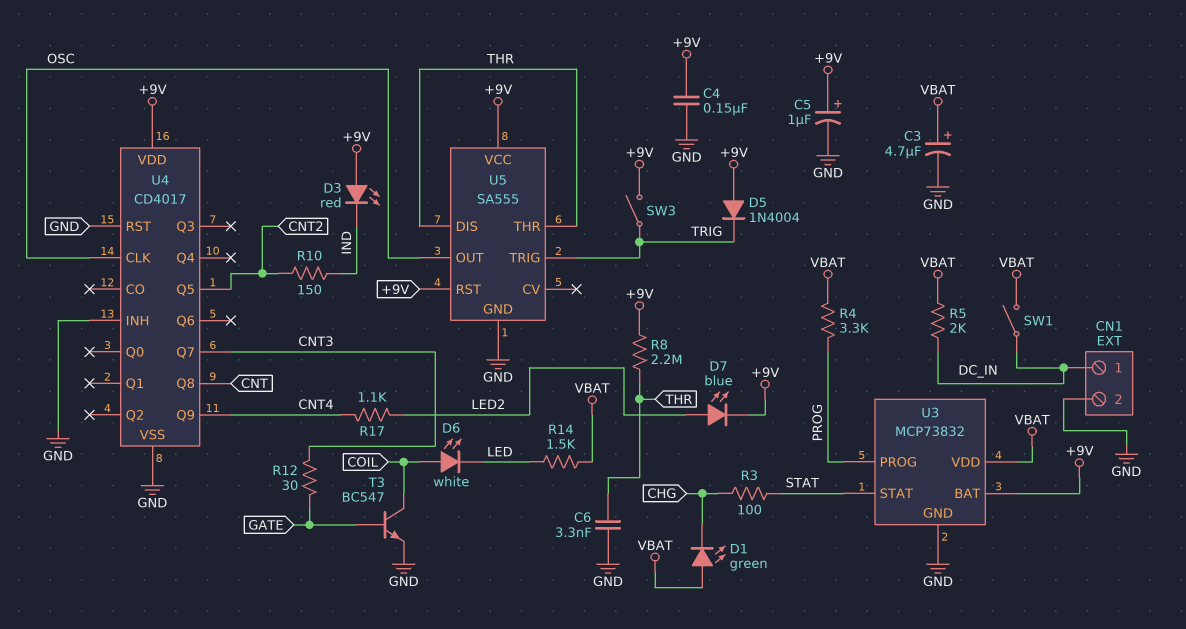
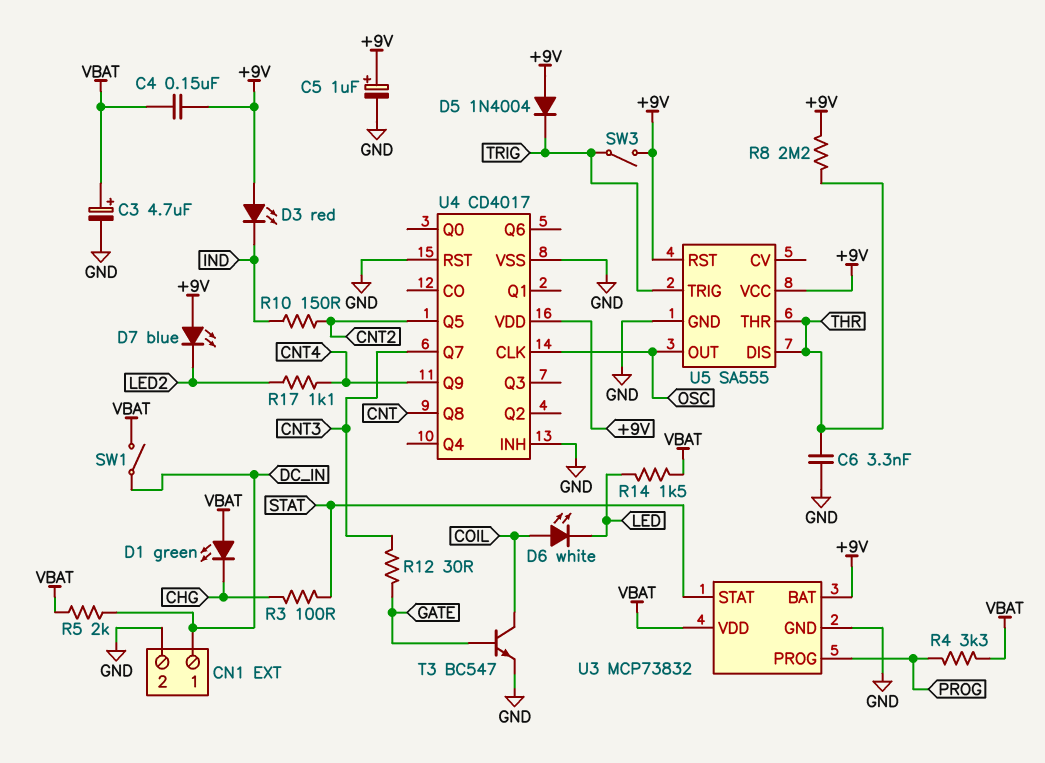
C4: 150nF (+9V, GND) -> 150nF (+9V, VBAT)
D7: LED blue (A LED2, K +9V) -> LED blue (A +9V, K LED2)

